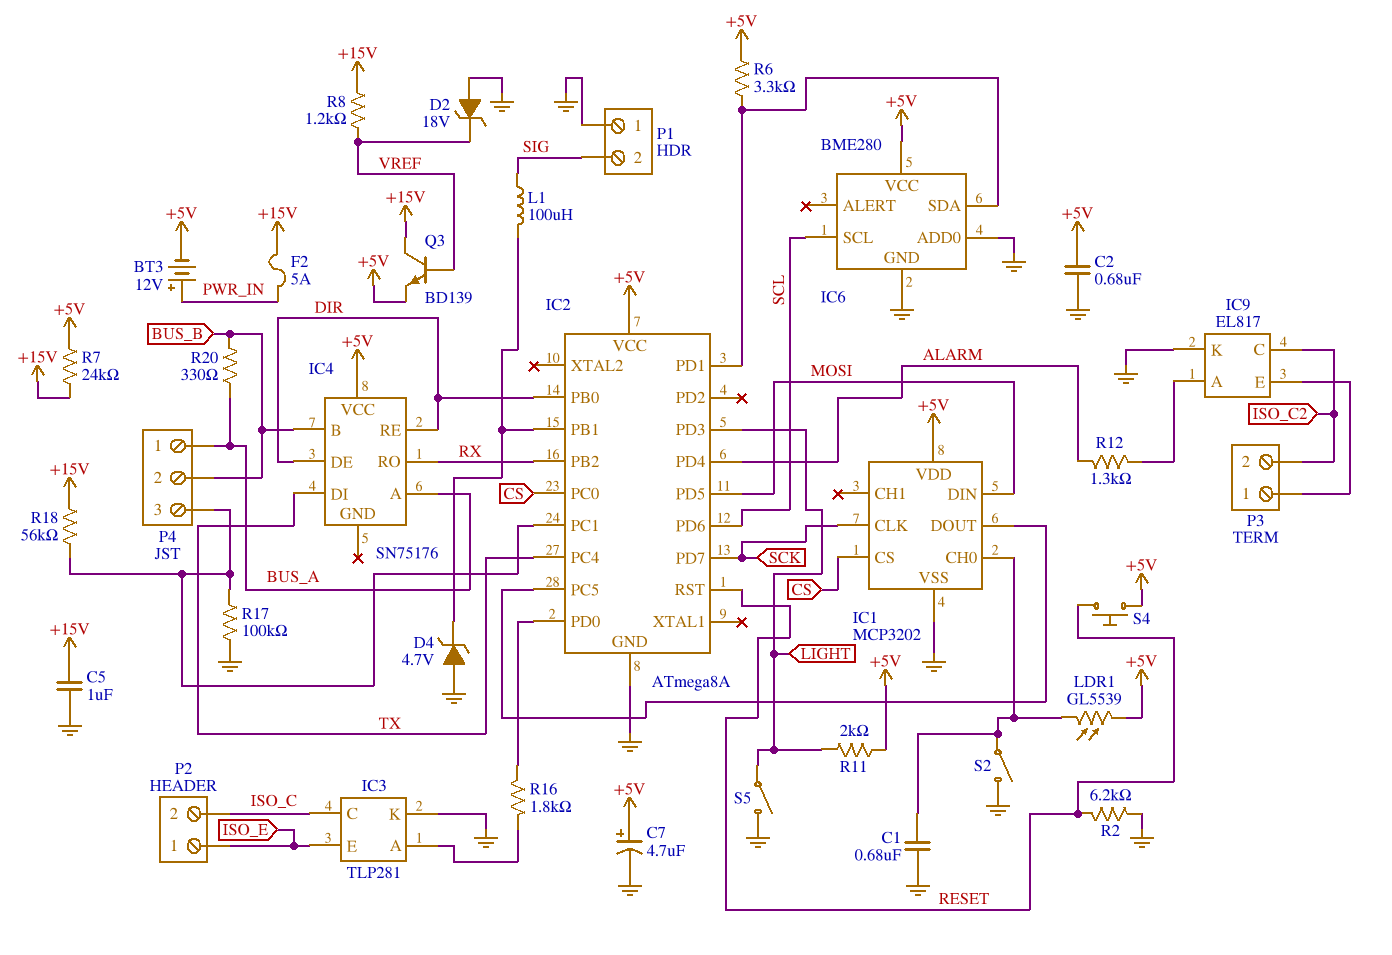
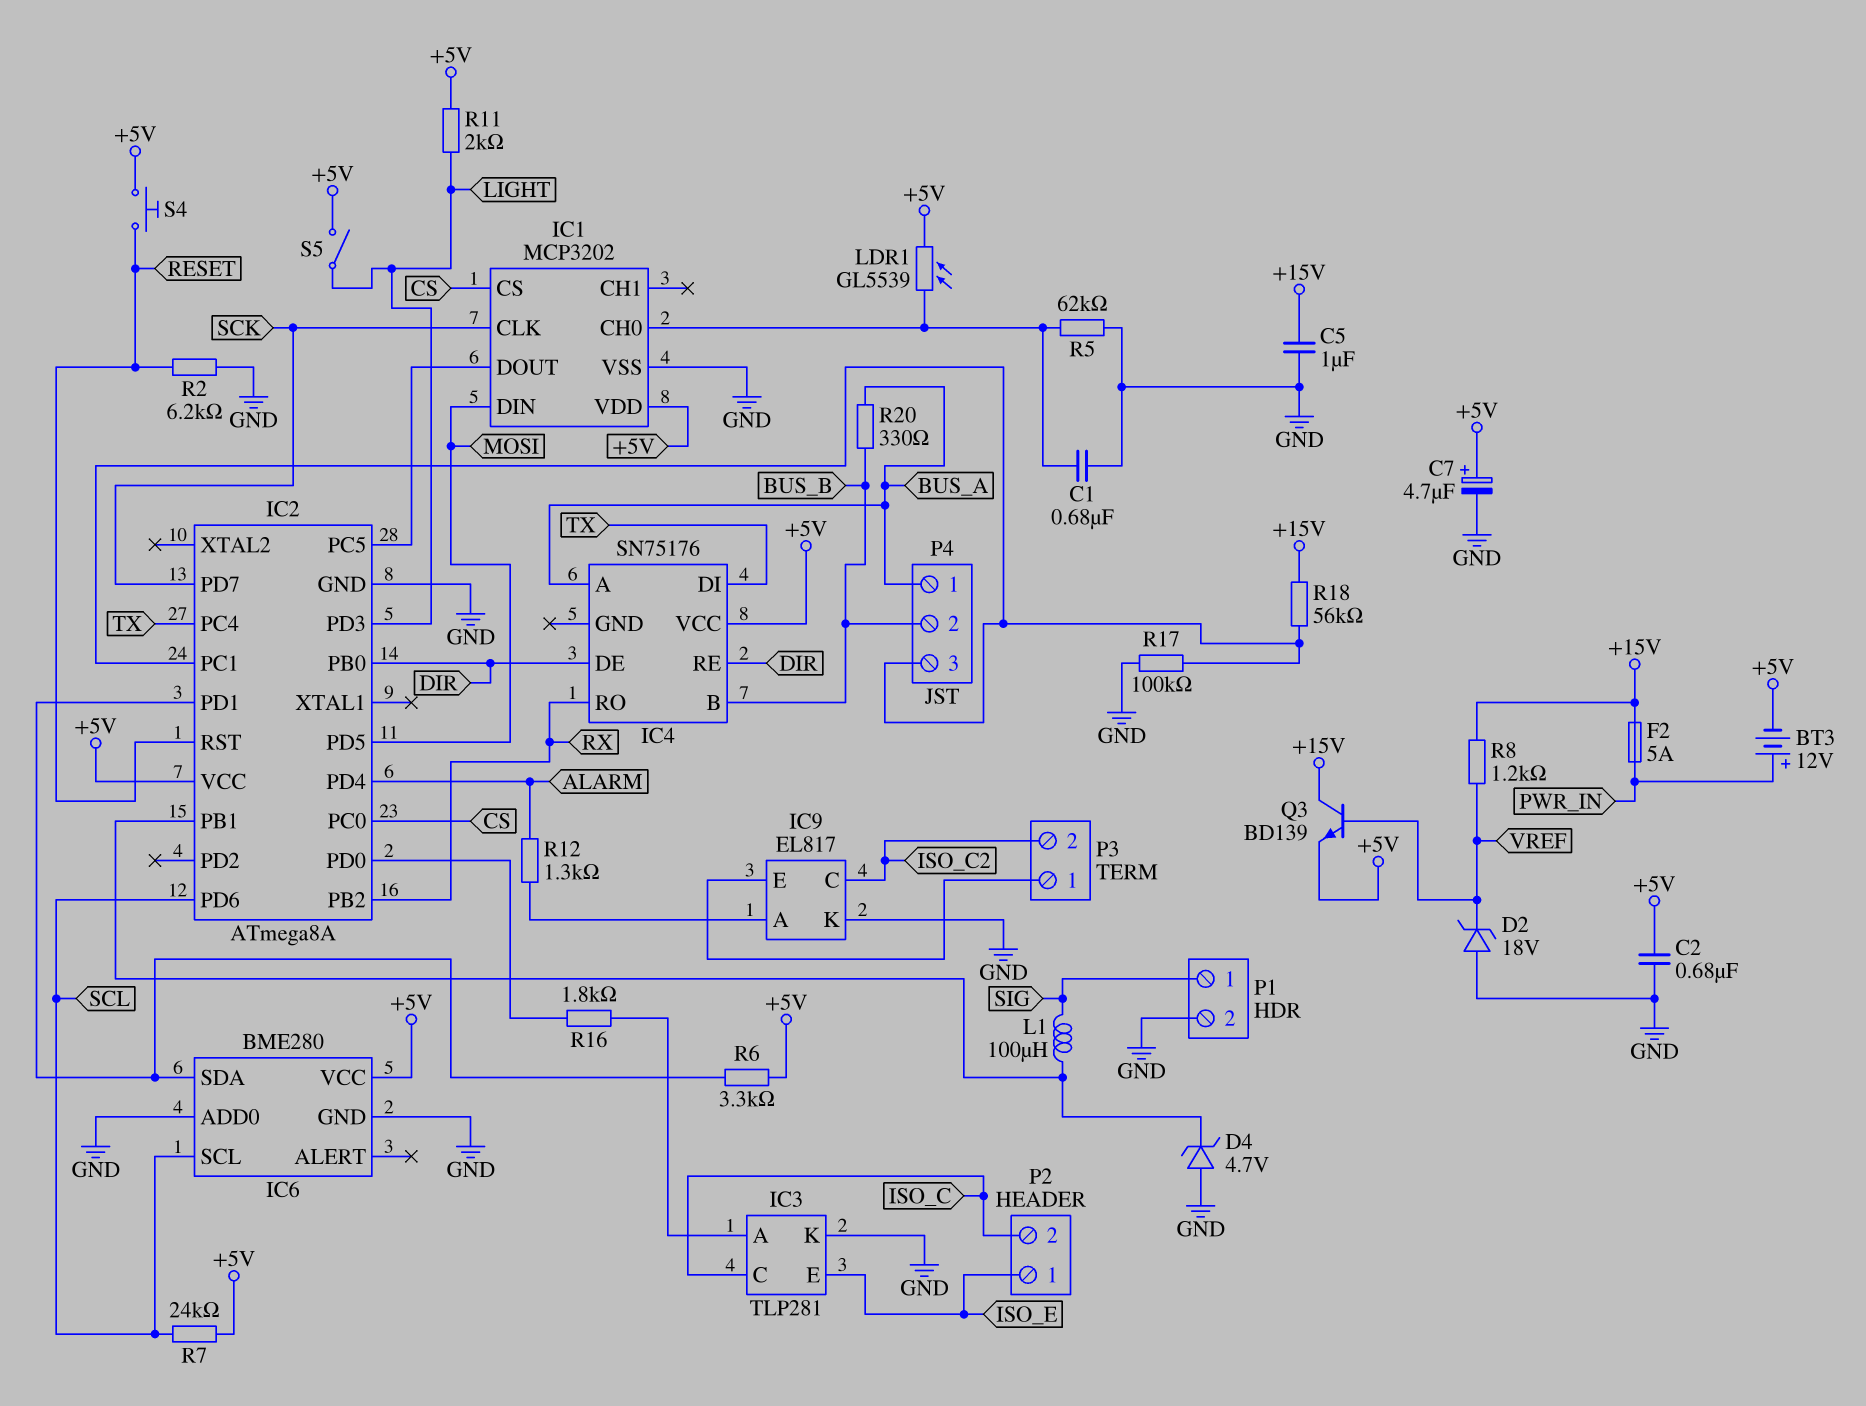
P1 pin 1: GND -> SIG
P1 pin 2: SIG -> GND
R5: none -> 62k (GND, IC1/CH0)
R7: 24k (+5V, +15V) -> 24k (+5V, SCL)
S2: switch (GND, IC1/CH0) -> none
S5: switch (GND, LIGHT) -> switch (+5V, LIGHT)

